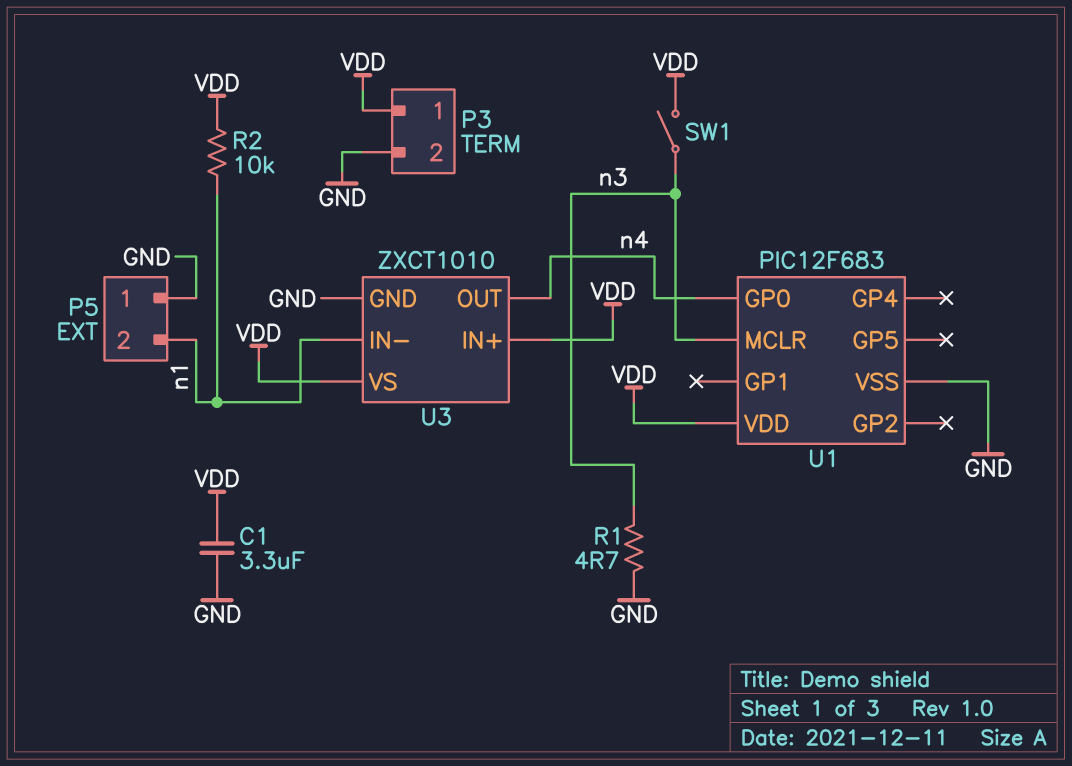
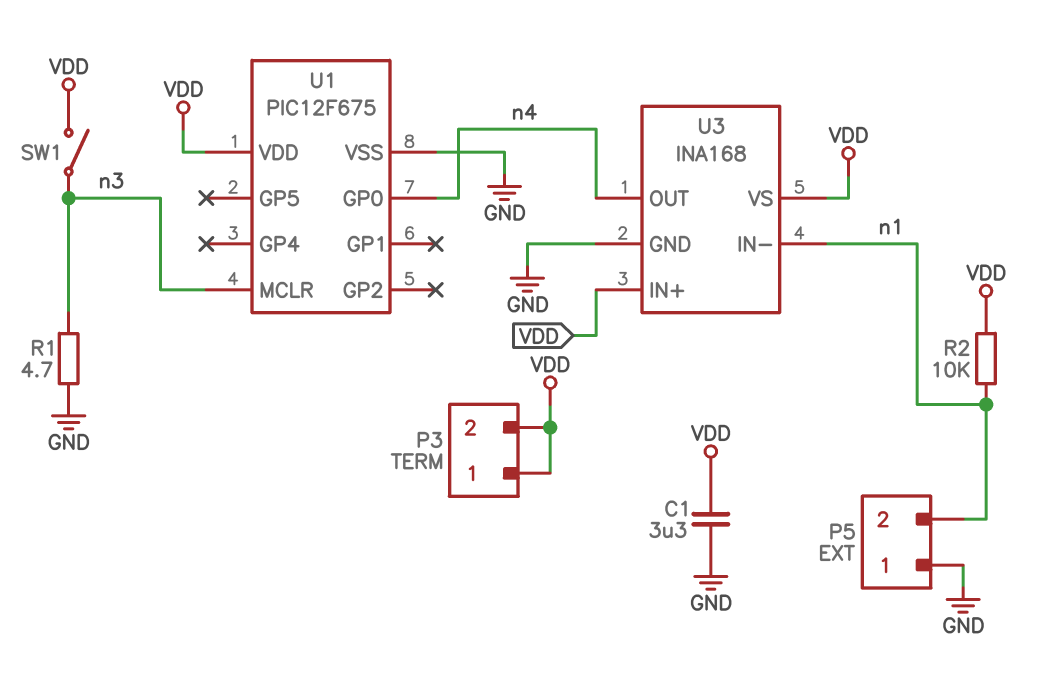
P3 pin 2: GND -> VDD
U1: PIC12F683 -> PIC12F675
U3: ZXCT1010 -> INA168

